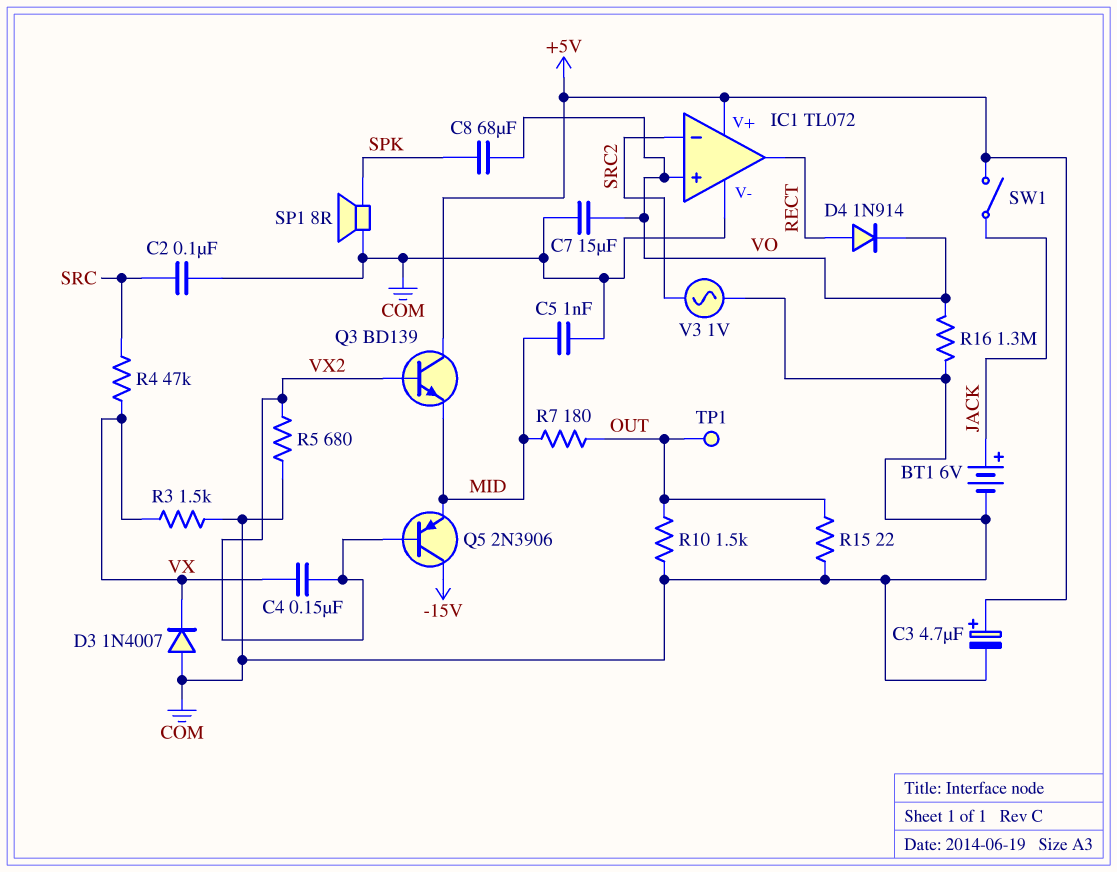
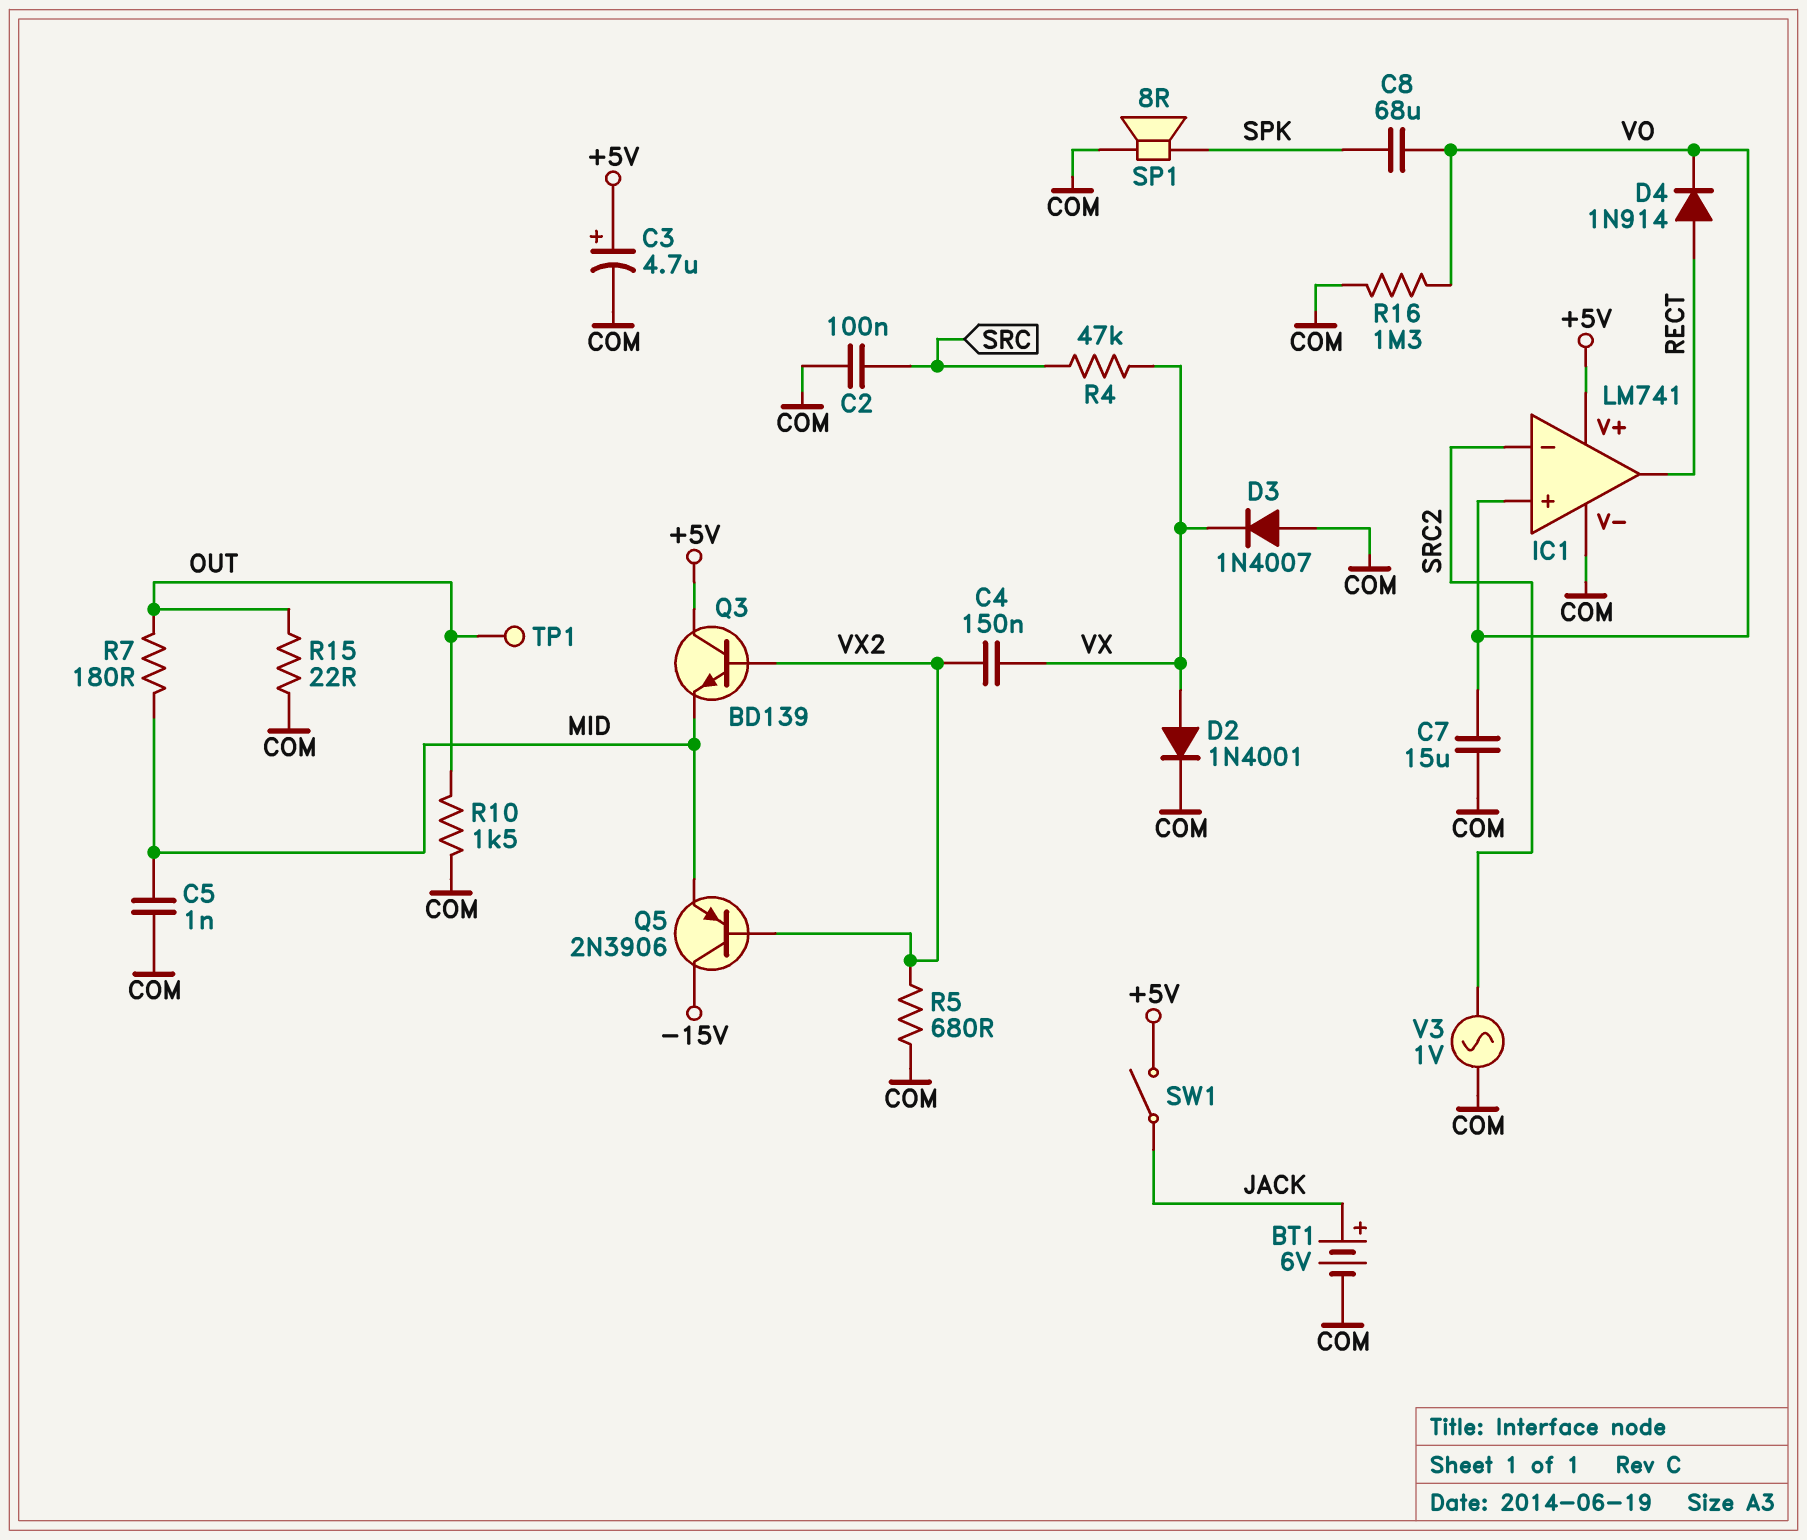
D2: none -> diode 1N4001 (A VX, K COM)
IC1: TL072 -> LM741
R3: 1.5k (COM, VX) -> none

